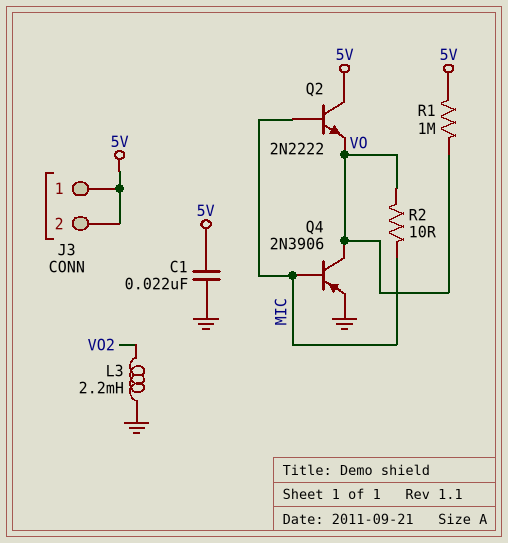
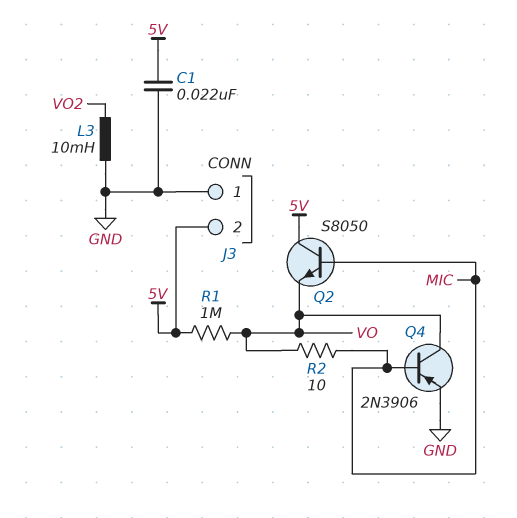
J3 pin 1: 5V -> GND
L3: 2.2mH (GND, VO2) -> 10mH (GND, VO2)
Q2: NPN 2N2222 (B MIC, C 5V, E VO) -> NPN S8050 (B MIC, C 5V, E VO)

